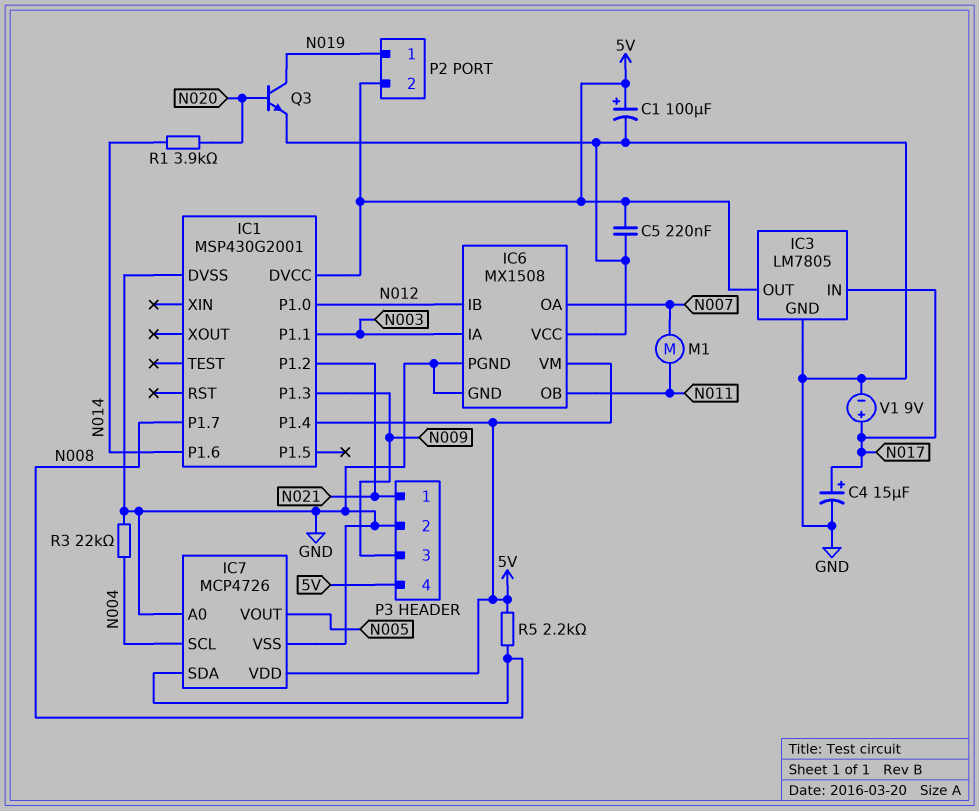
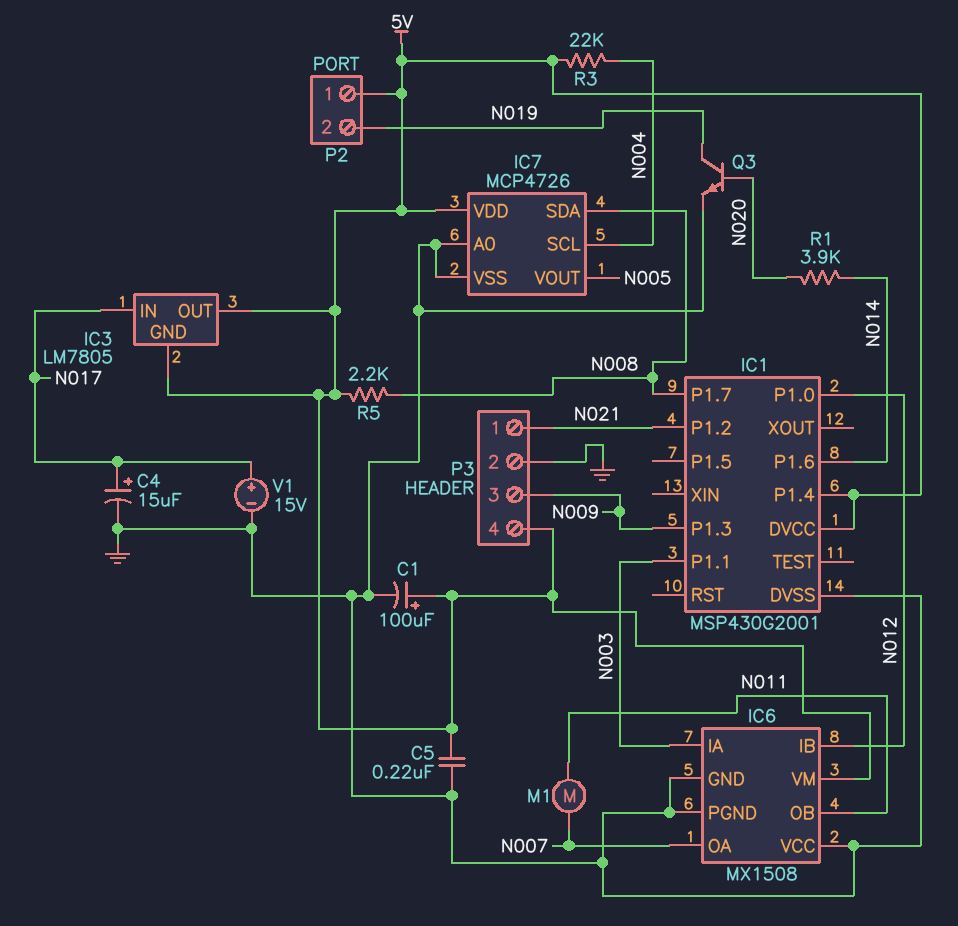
IC3 pin GND: GND -> 5V
P2 pin 1: N019 -> 5V
P2 pin 2: 5V -> N019
R3: 22k (GND, N004) -> 22k (5V, N004)
V1: 9V (plus N017, minus GND) -> 15V (plus N017, minus GND)

